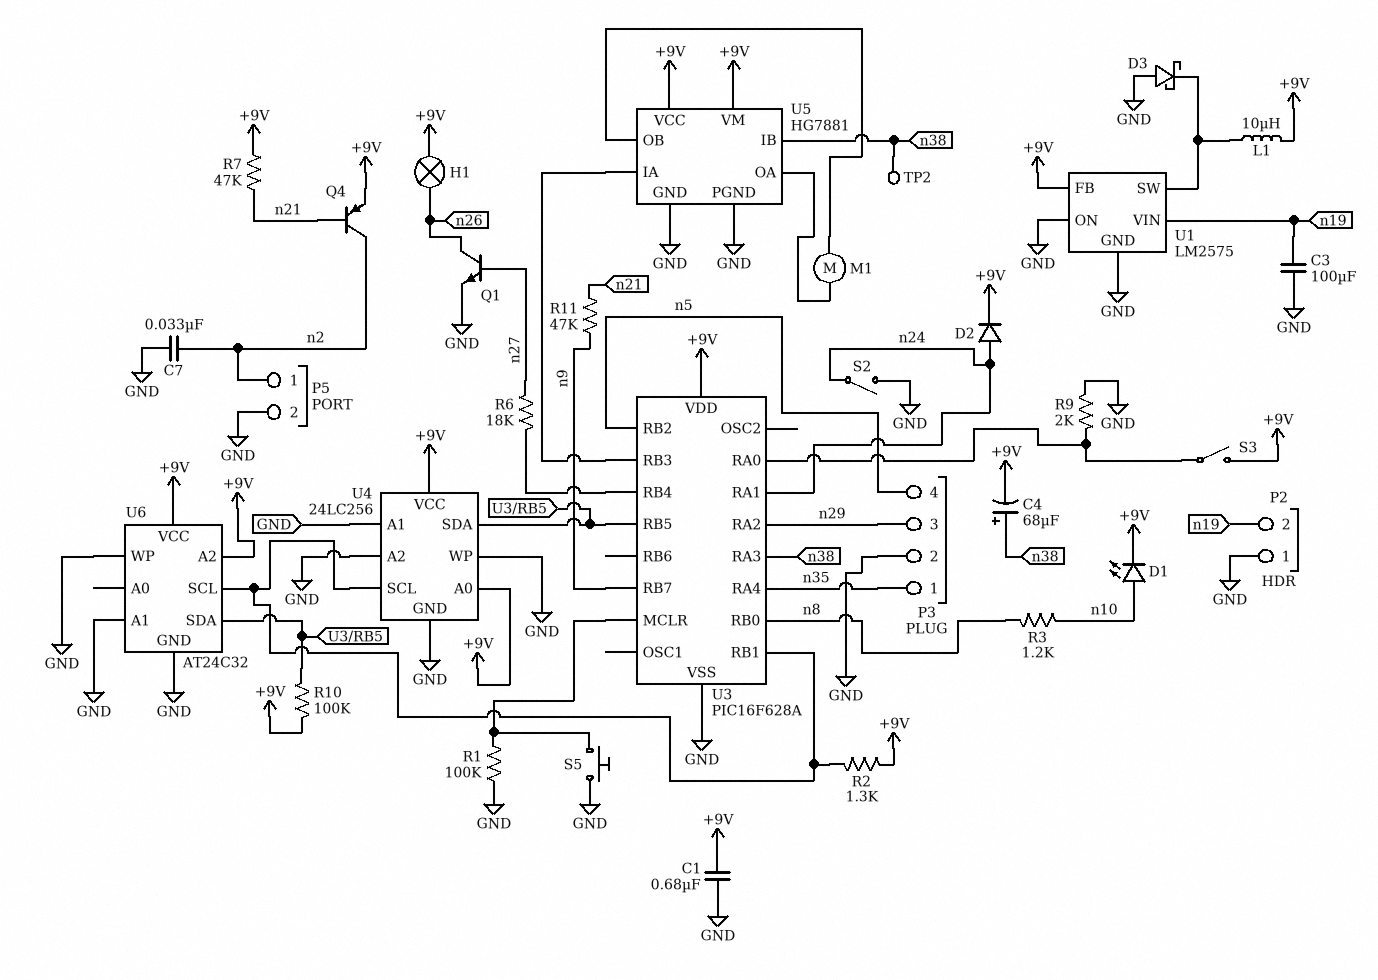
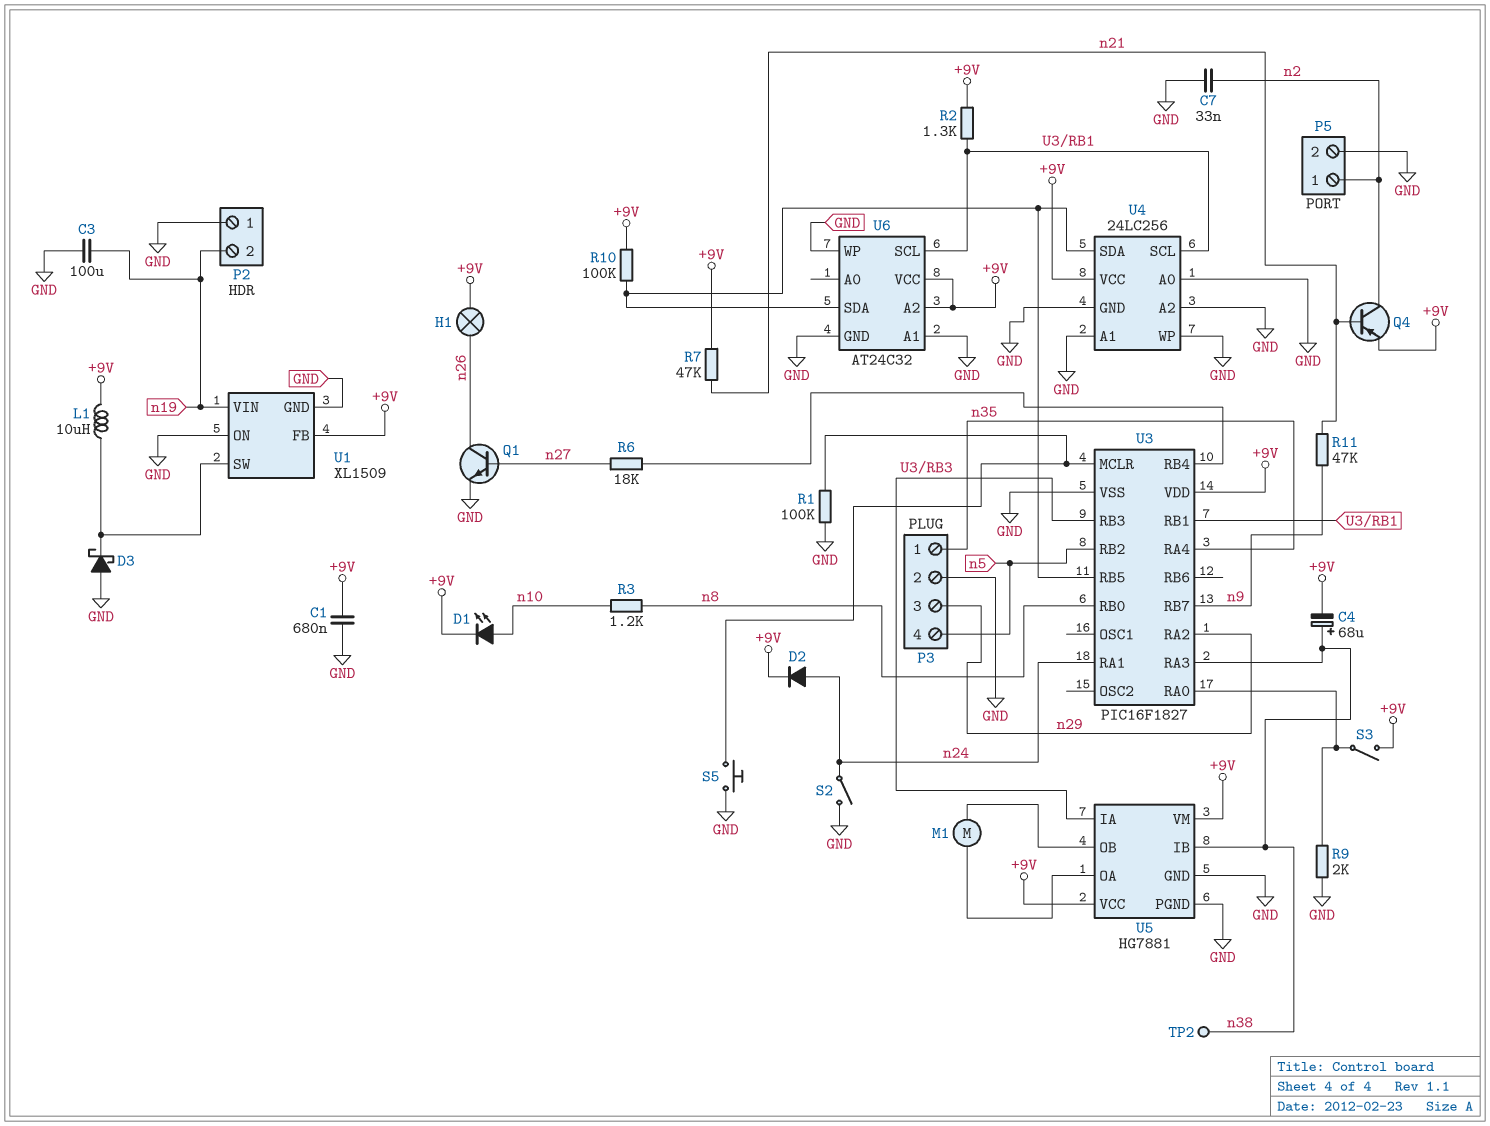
U1: LM2575 -> XL1509
U3: PIC16F628A -> PIC16F1827
U4 pin A0: +9V -> GND

